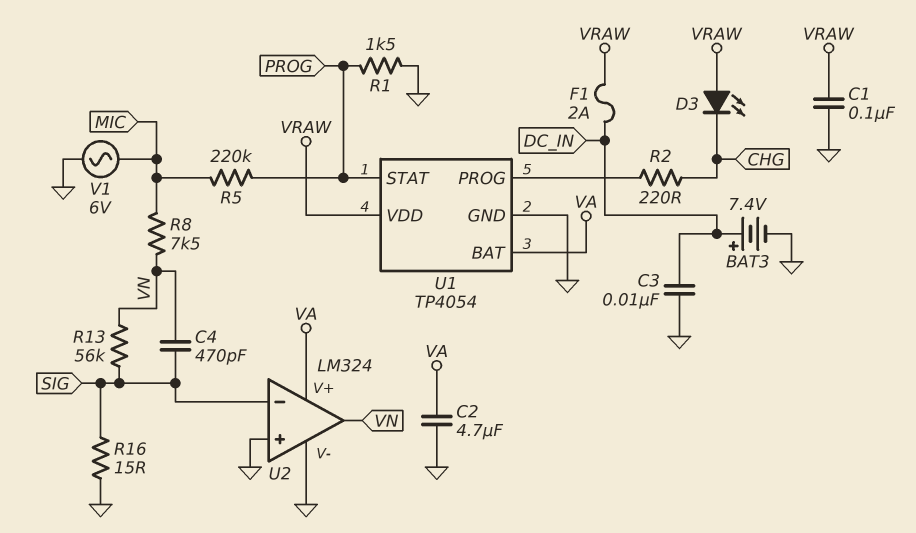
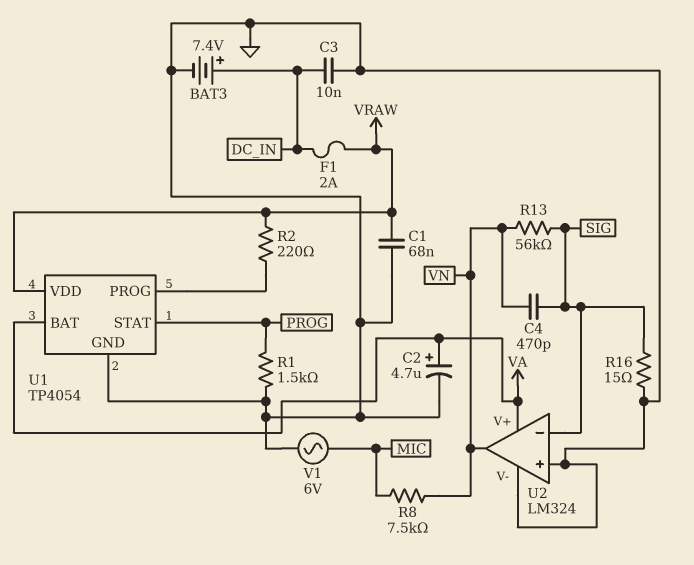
C1: 100nF (GND, VRAW) -> 68nF (GND, VRAW)
C2: 4.7uF (GND, VA) -> 4.7uF (plus VA, minus GND)
D3: LED (A VRAW, K CHG) -> none
R2: 220 (CHG, U1/PROG) -> 220 (U1/PROG, VRAW)
R5: 220k (MIC, PROG) -> none

